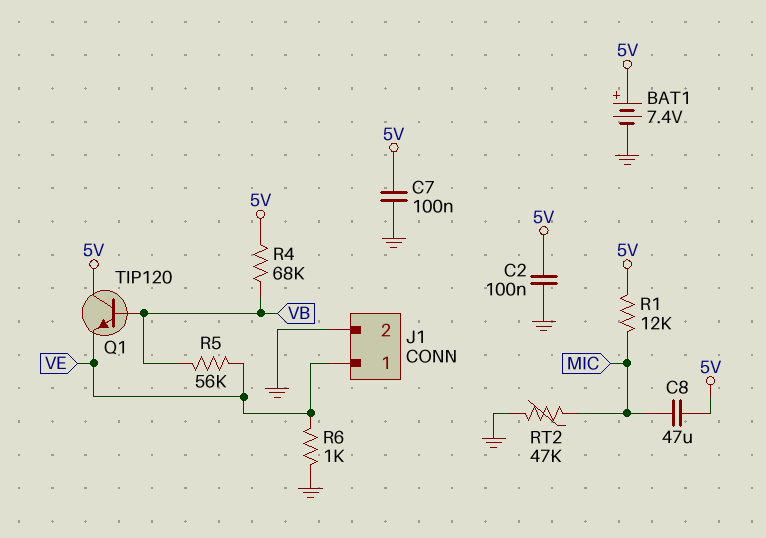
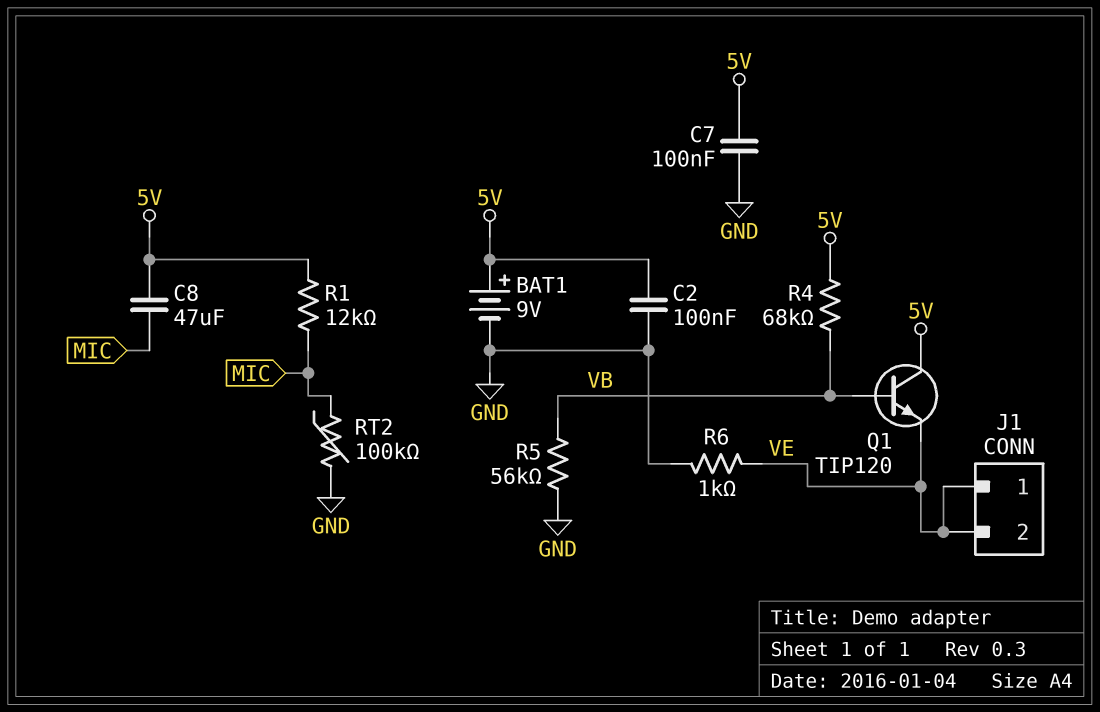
BAT1: 7.4V (plus 5V, minus GND) -> 9V (plus 5V, minus GND)
J1 pin 2: GND -> VE
R5: 56k (VB, VE) -> 56k (GND, VB)
RT2: 47k (GND, MIC) -> 100k (GND, MIC)

